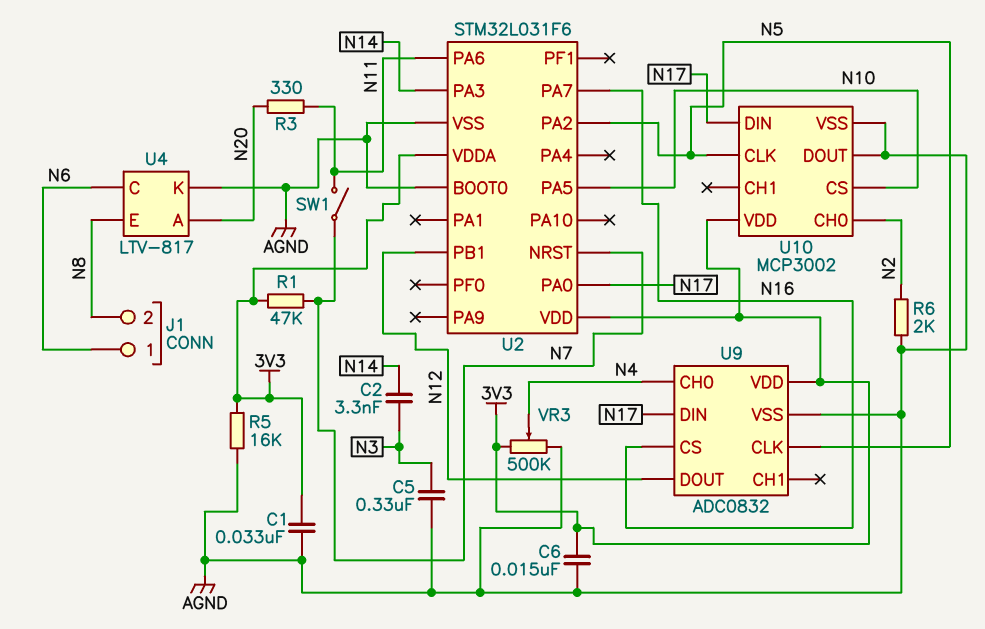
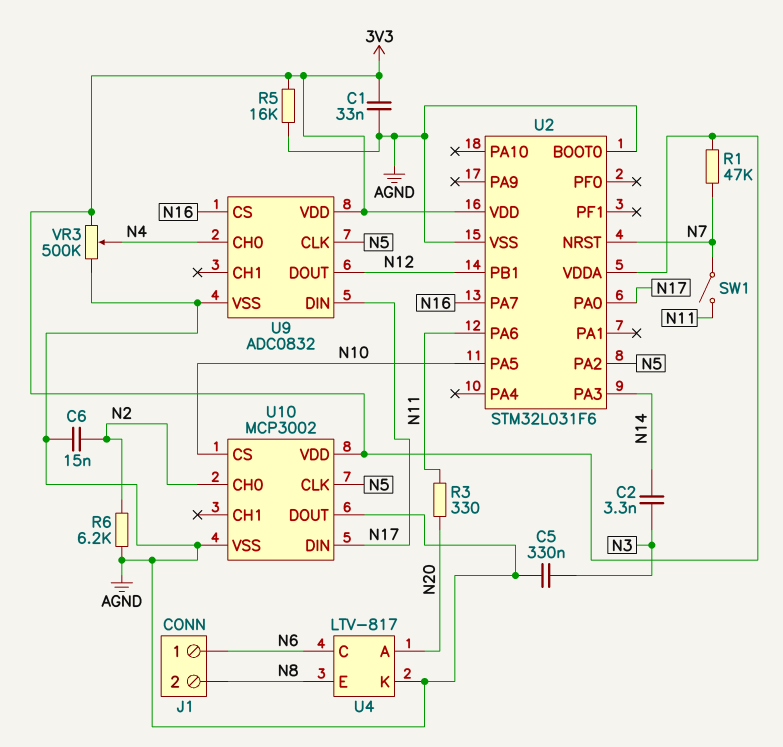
C6: 15nF (3V3, AGND) -> 15nF (AGND, N2)
R6: 2k (AGND, N2) -> 6.2k (AGND, N2)

